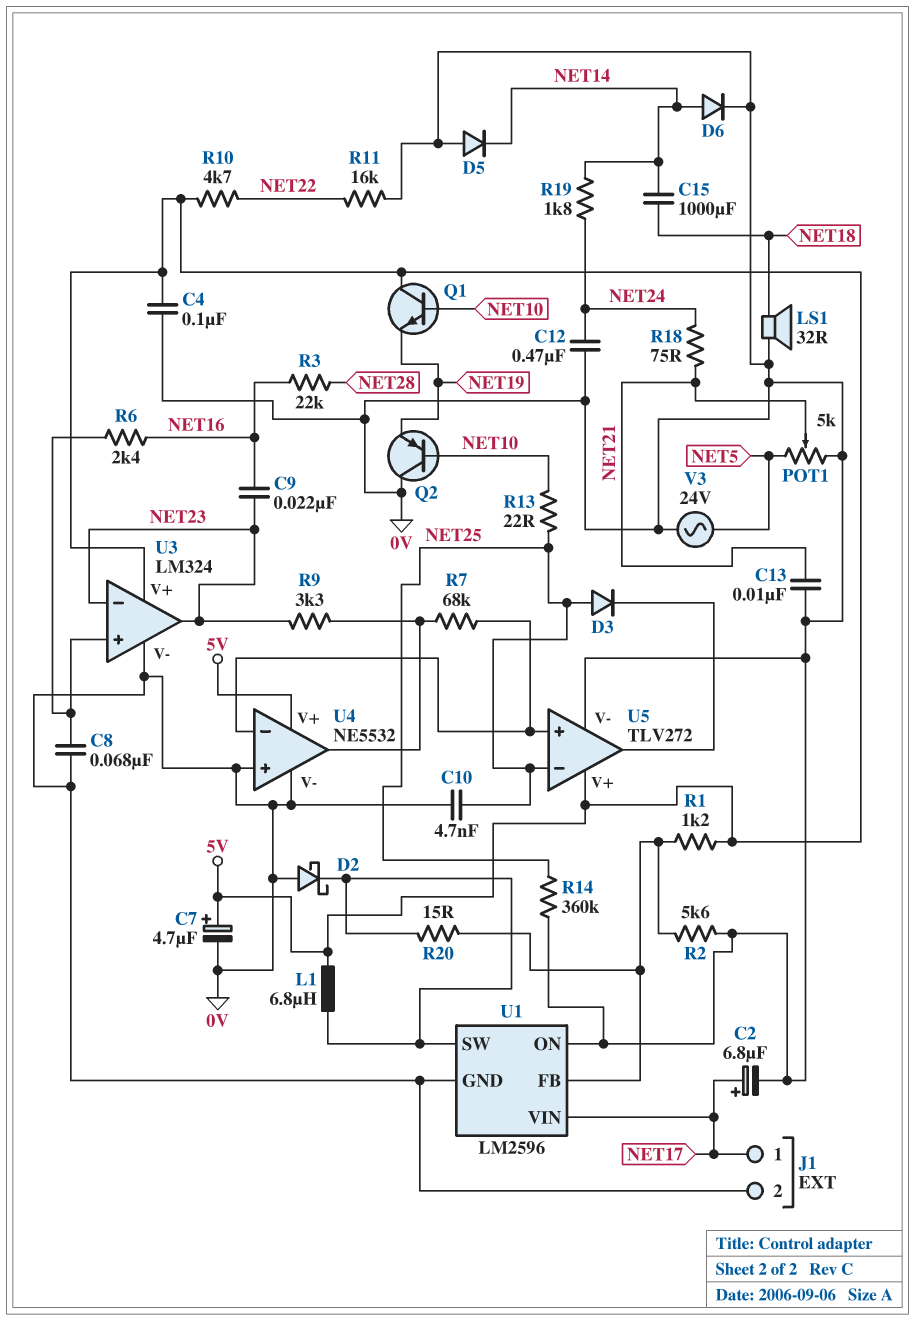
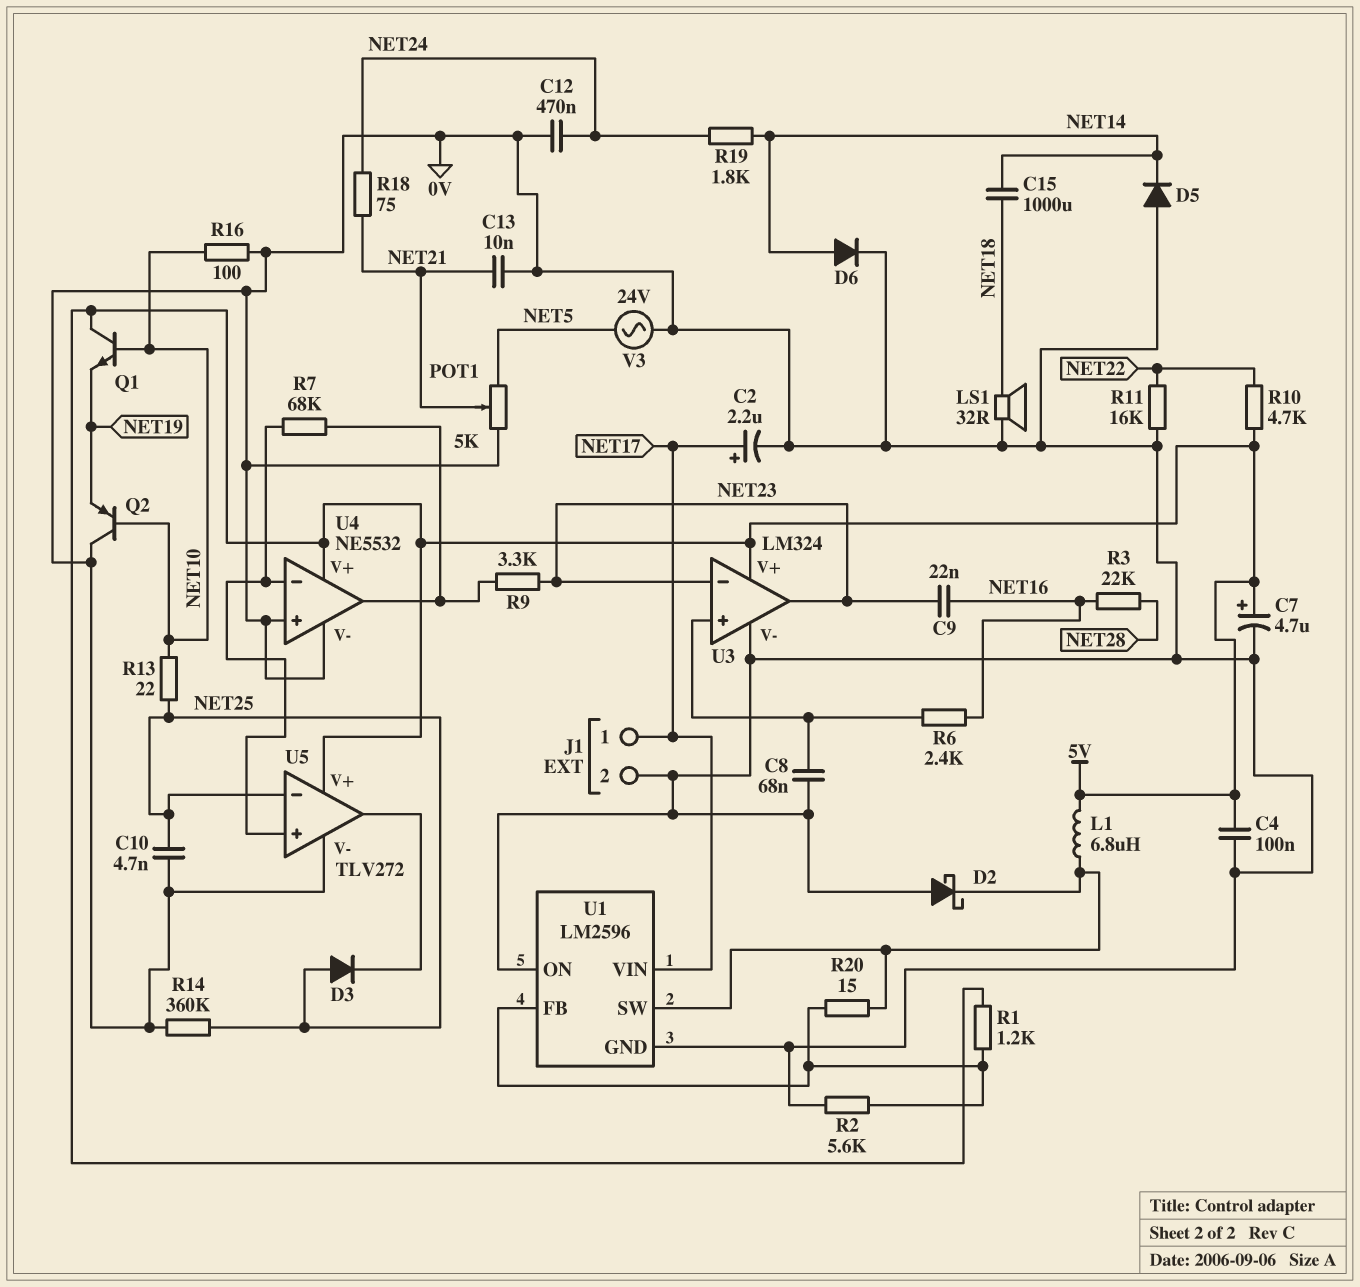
C2: 6.8uF (plus NET17, minus 0V) -> 2.2uF (plus NET17, minus 0V)
R16: none -> 100 (0V, NET10)

